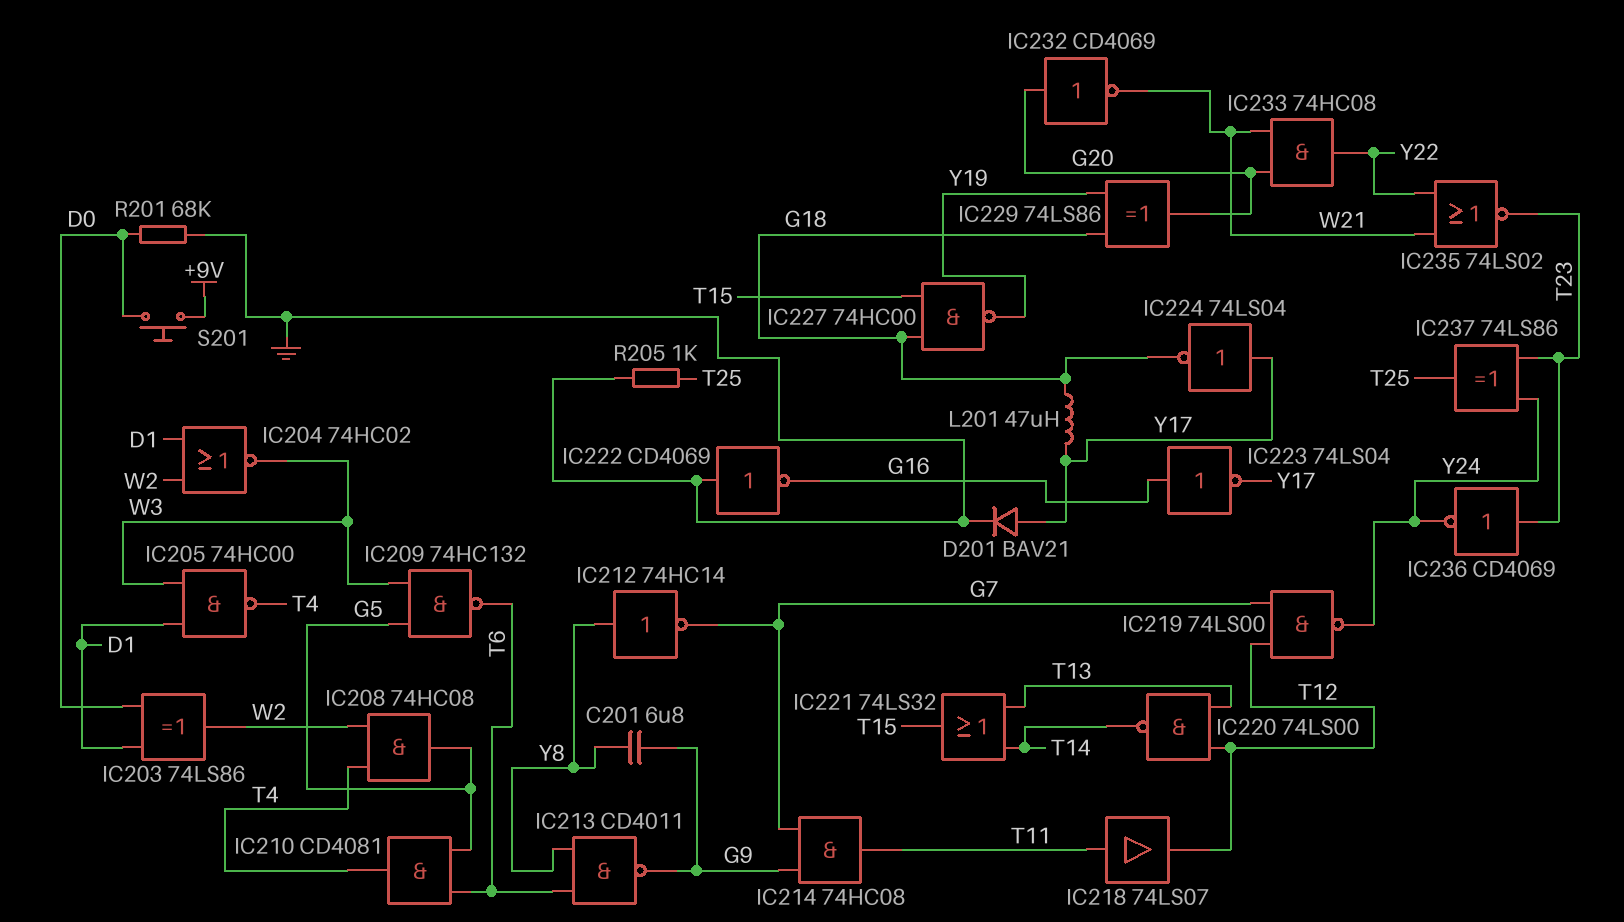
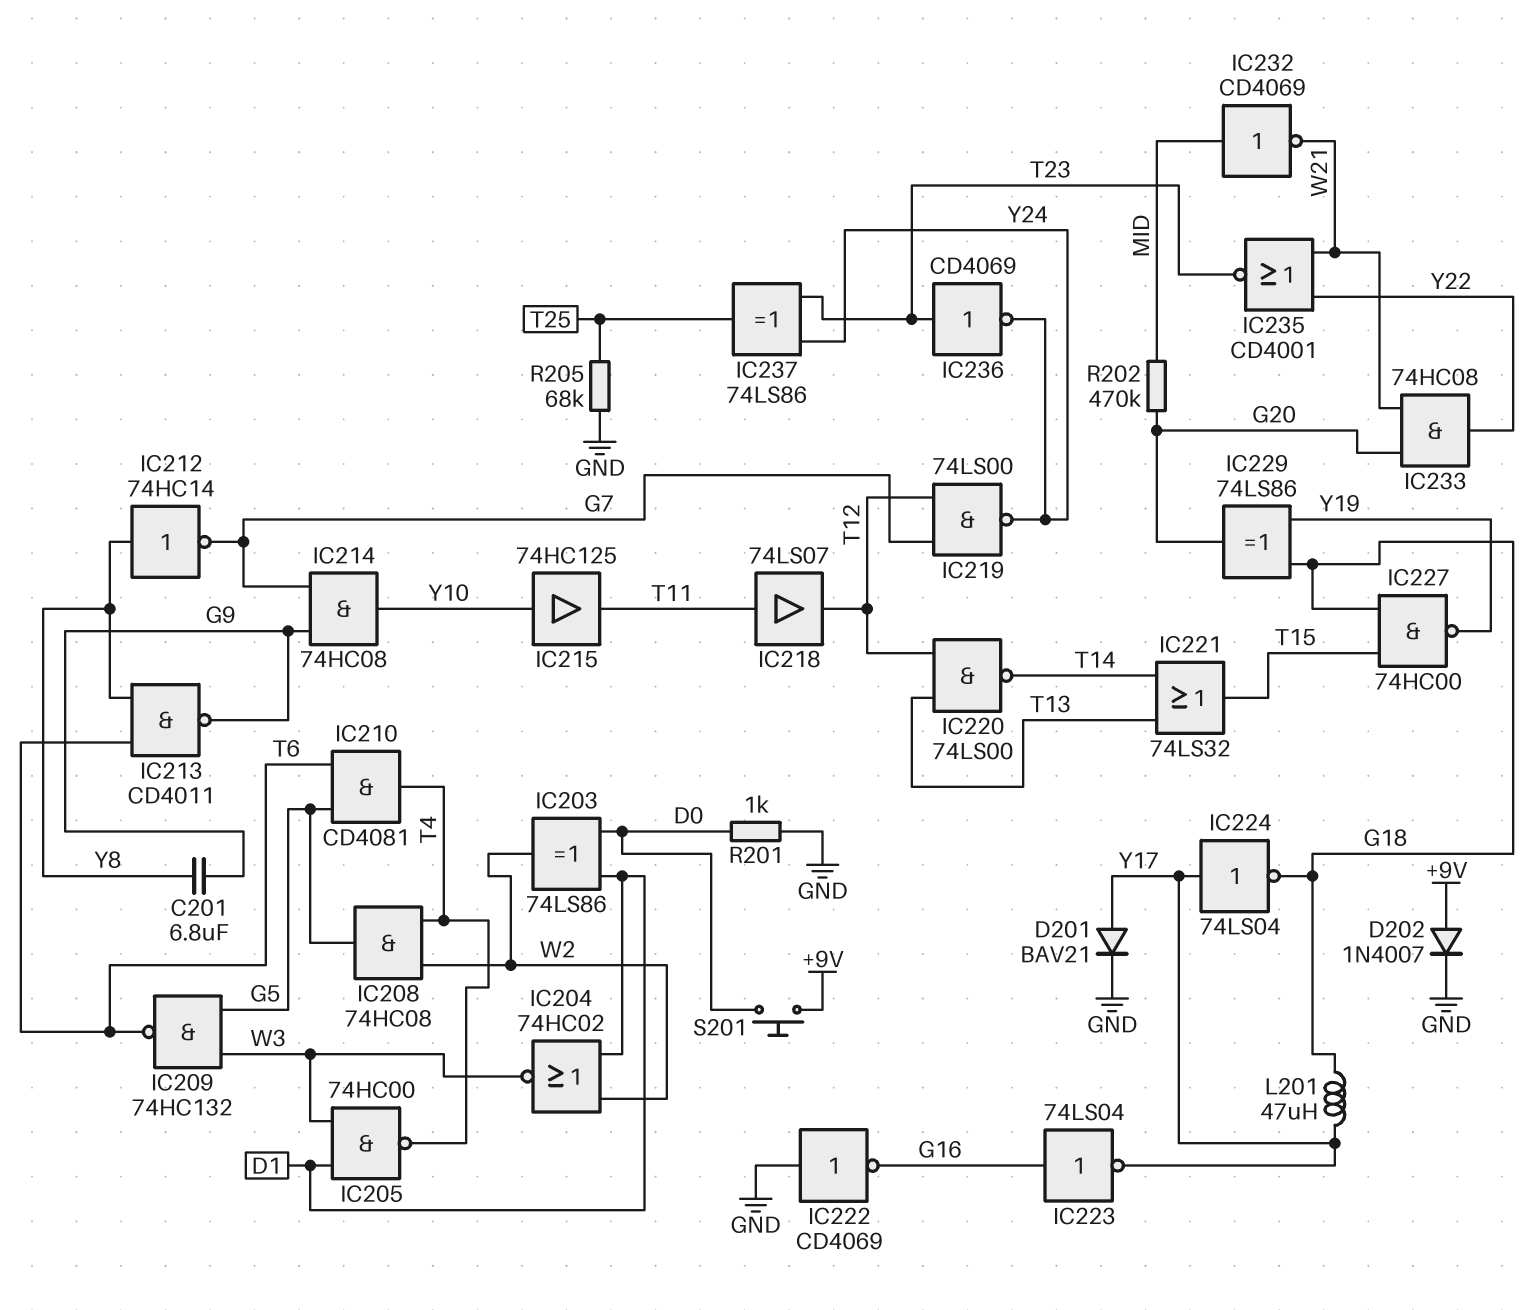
D202: none -> diode 1N4007 (A +9V, K GND)
IC214: AND 74HC08 (in G7, in G9, out T11) -> AND 74HC08 (in G7, in G9, out Y10)
IC215: none -> buffer 74HC125 (in Y10, out T11)
IC232: NOT CD4069 (in G20, out W21) -> NOT CD4069 (in MID, out W21)
IC235: NOR 74LS02 (in W21, in Y22, out T23) -> NOR CD4001 (in W21, in Y22, out T23)
R201: 68k (D0, GND) -> 1k (D0, GND)
R202: none -> 470k (G20, MID)
R205: 1k (GND, T25) -> 68k (GND, T25)

